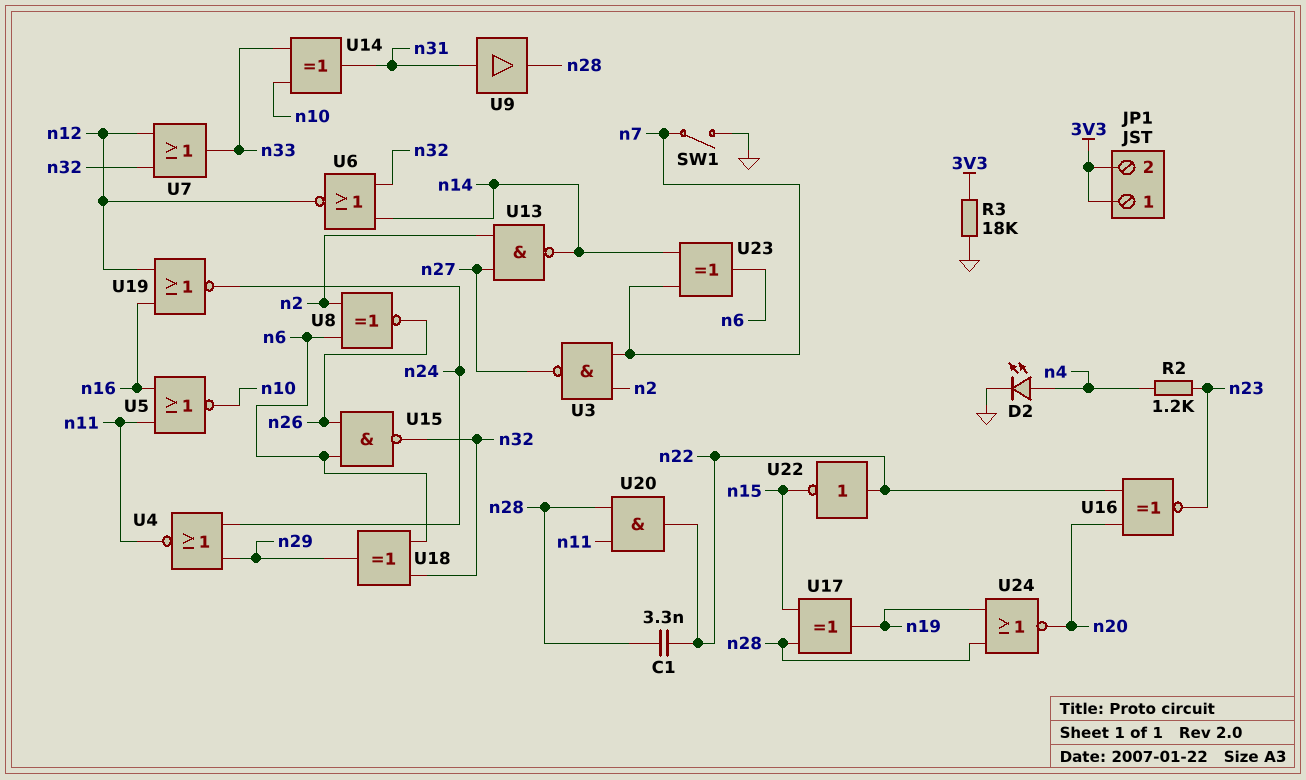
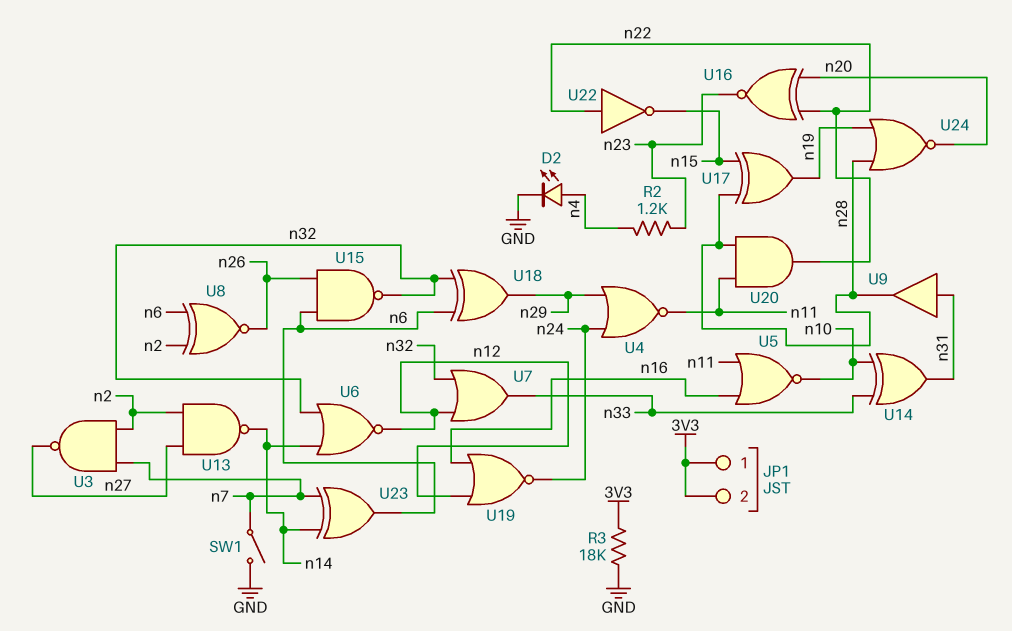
C1: 3.3nF (n22, n28) -> none

